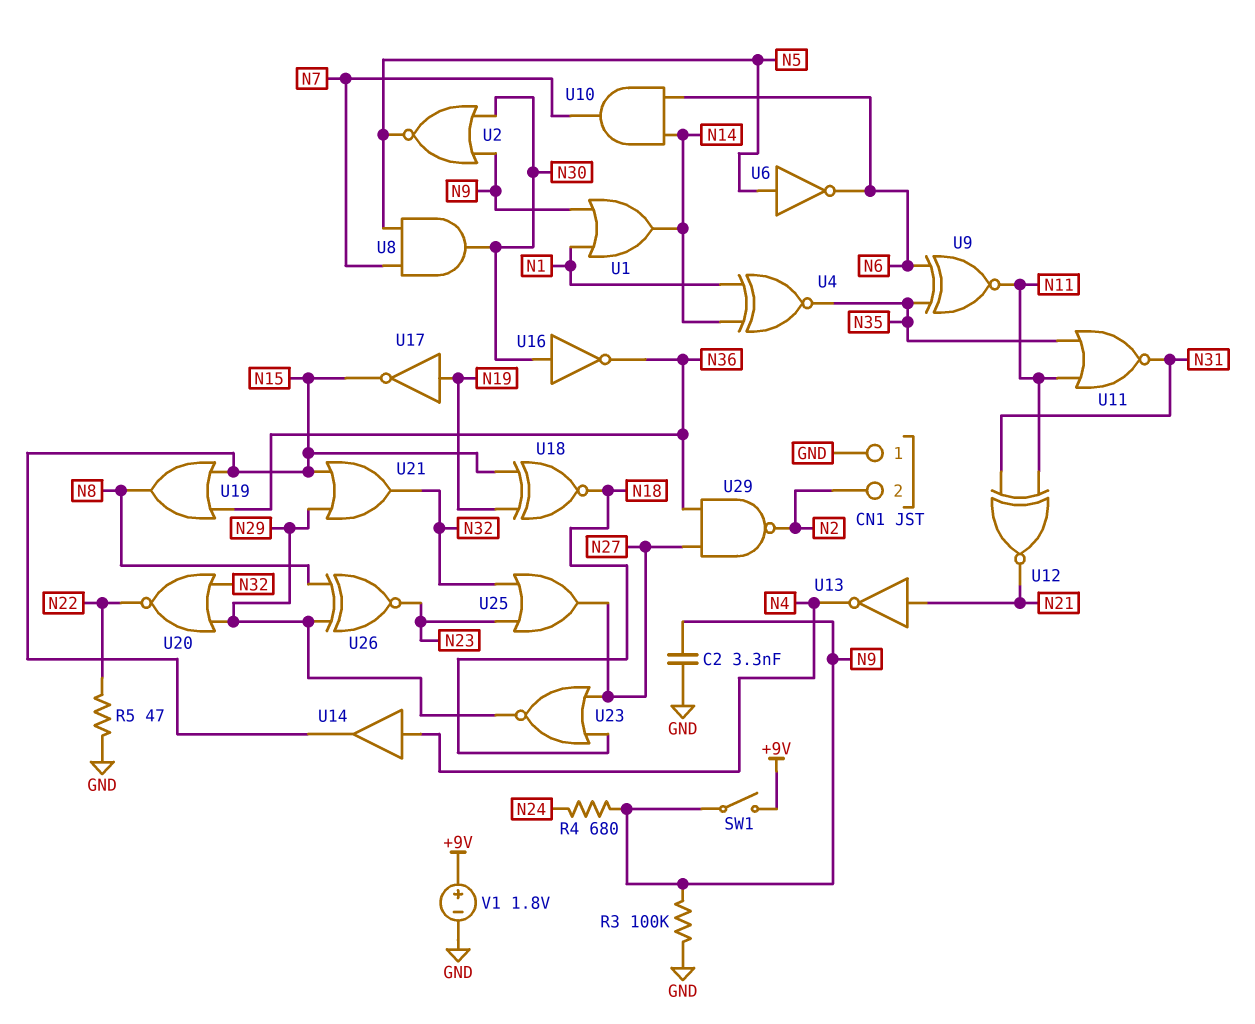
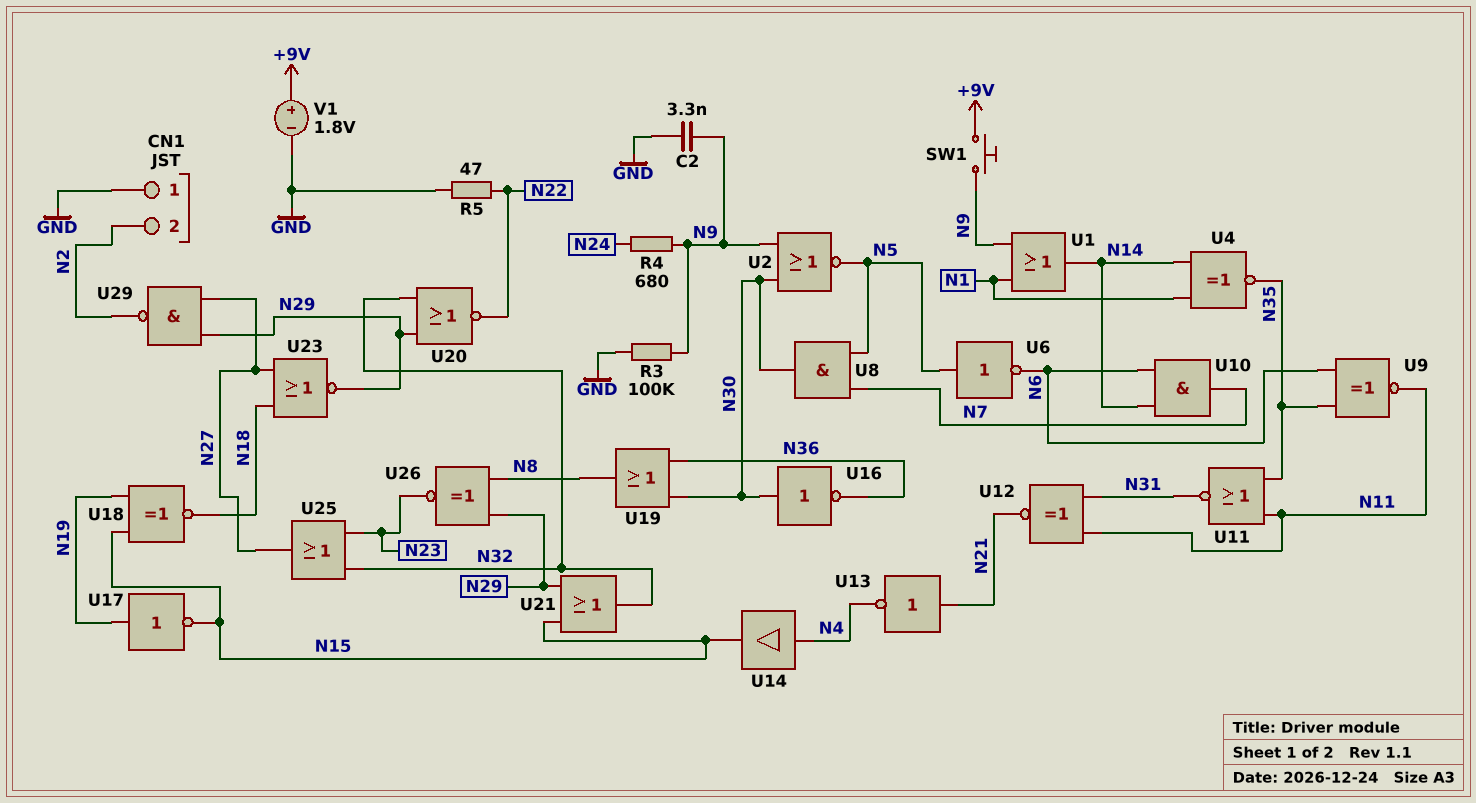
SW1: switch (+9V, N9) -> button (+9V, N9)
U19: OR (in N15, in N36, out N8) -> OR (in N30, in N36, out N8)
U29: NAND (in N27, in N36, out N2) -> NAND (in N27, in N29, out N2)

